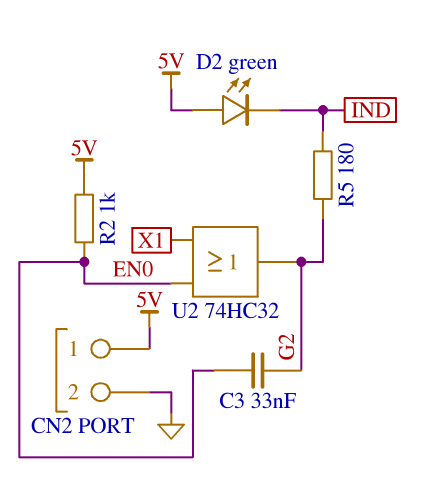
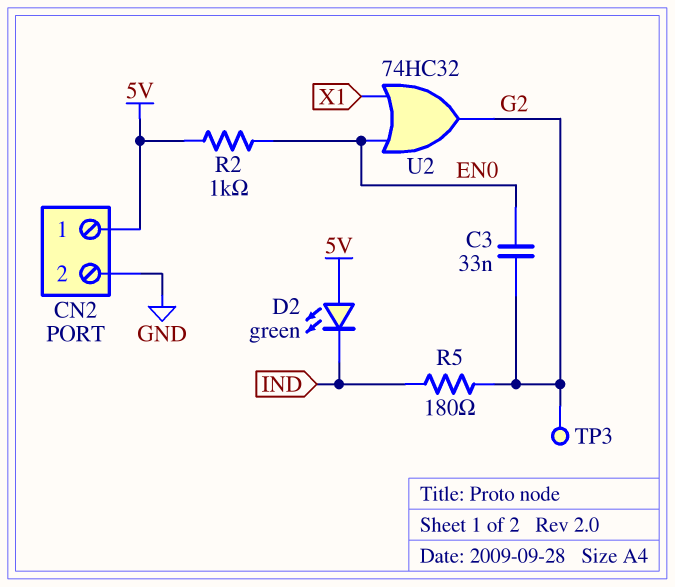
TP3: none -> test point (G2)

